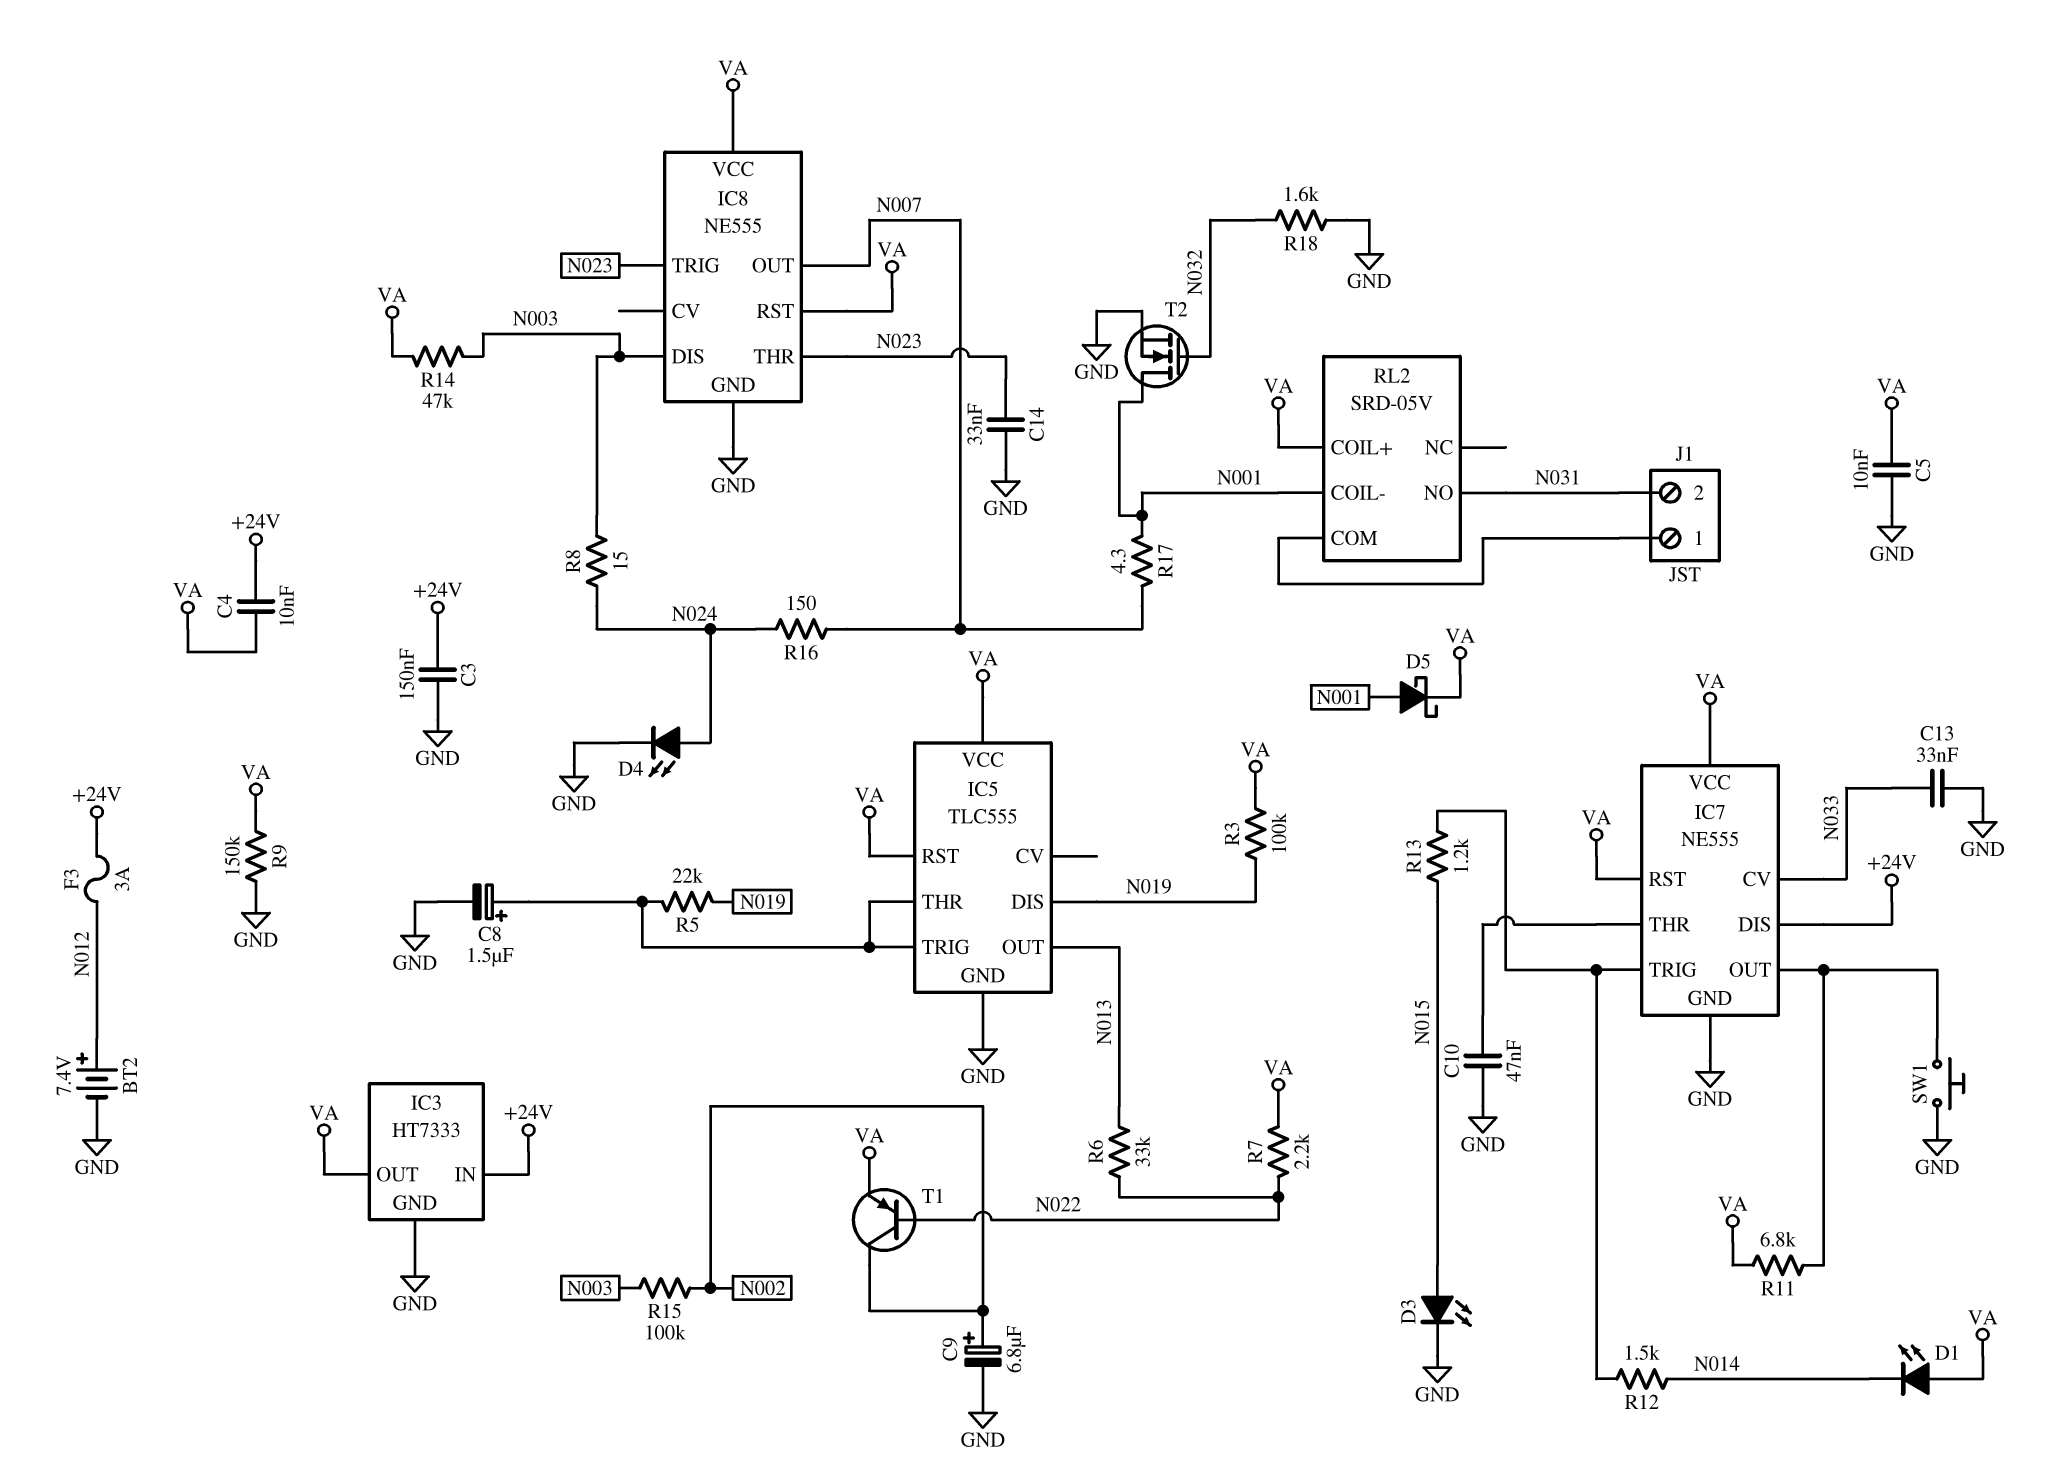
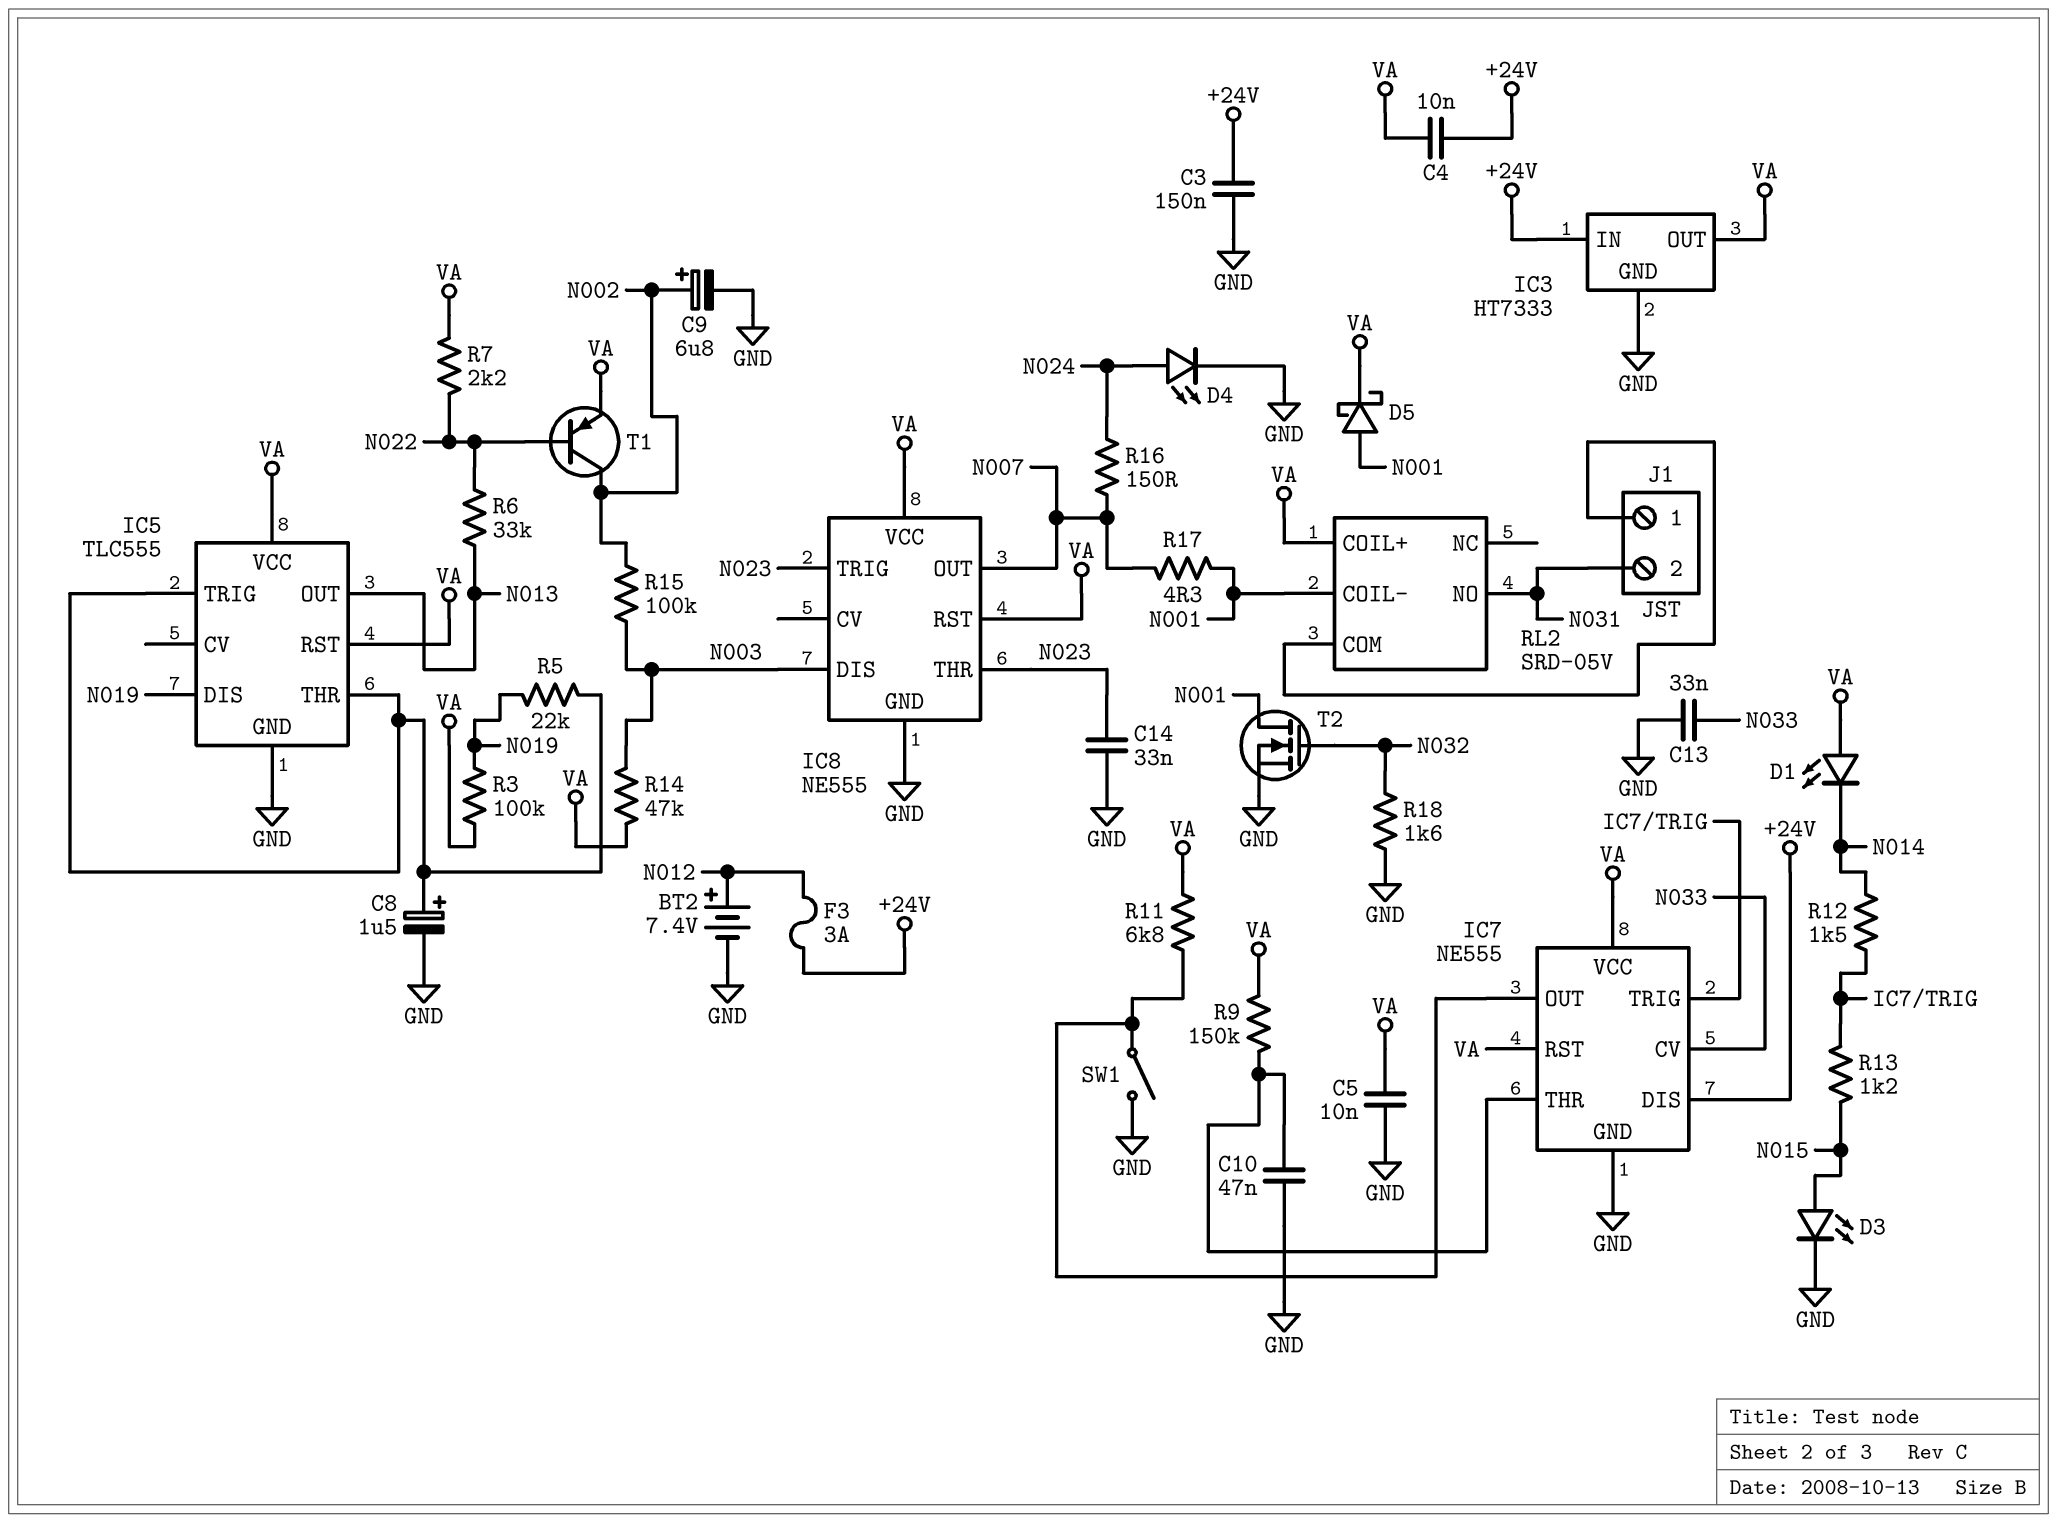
R8: 15 (N003, N024) -> none
R9: 150k (GND, VA) -> 150k (IC7/THR, VA)
SW1: button (GND, IC7/OUT) -> switch (GND, IC7/OUT)

